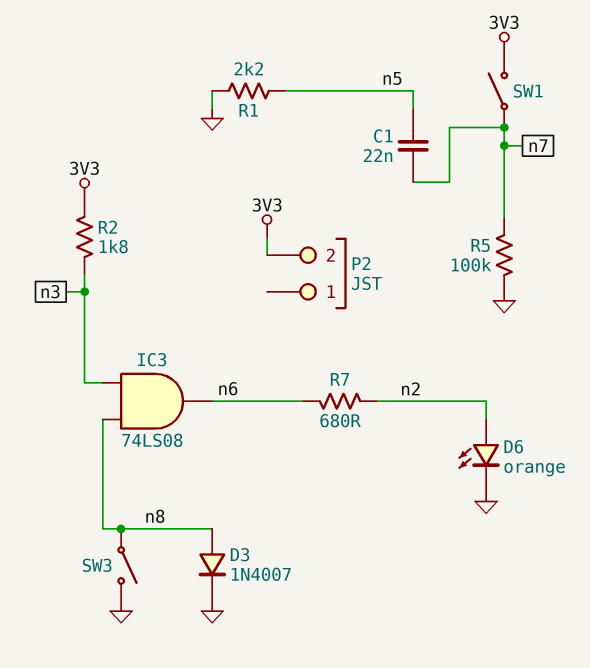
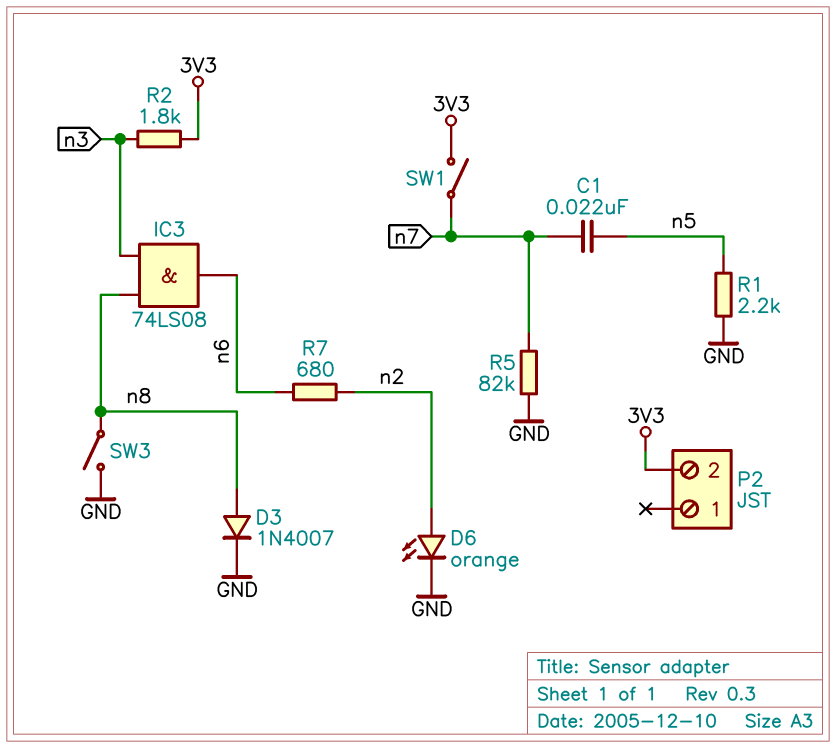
R5: 100k (GND, n7) -> 82k (GND, n7)

